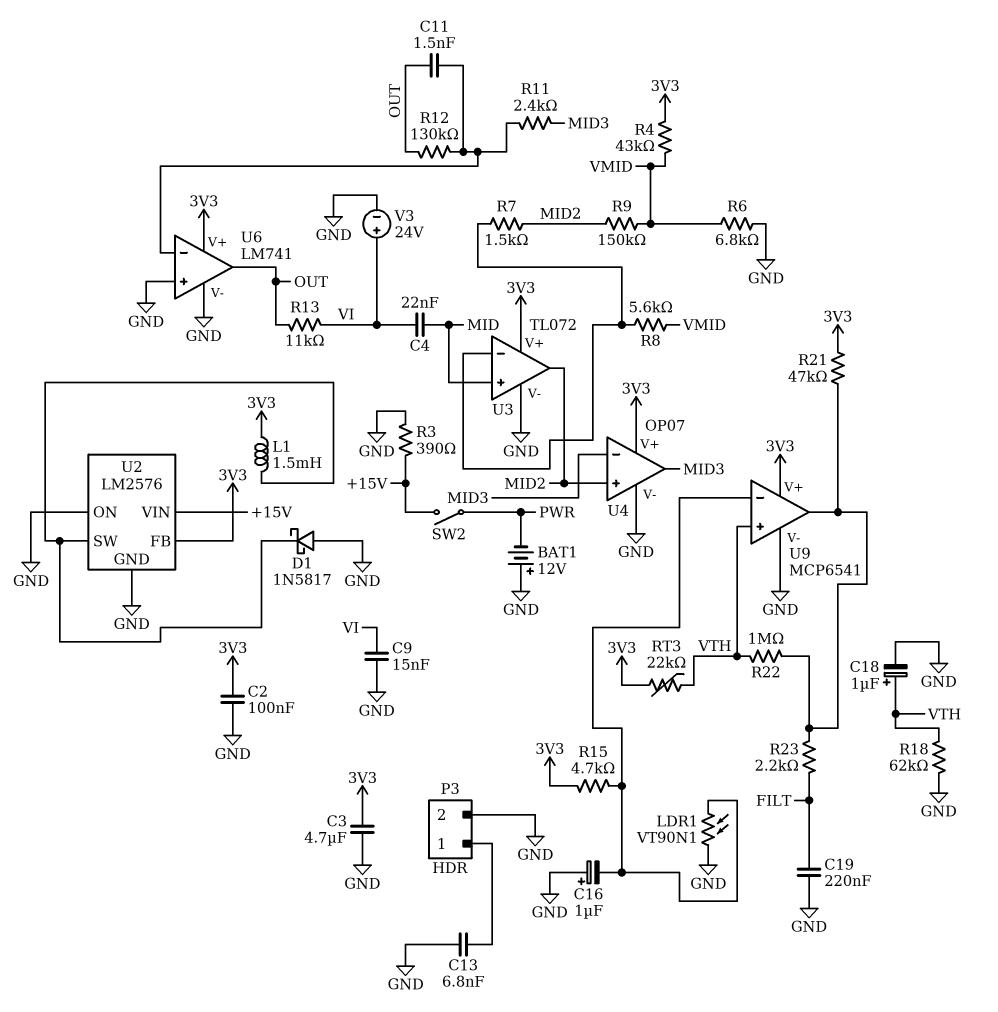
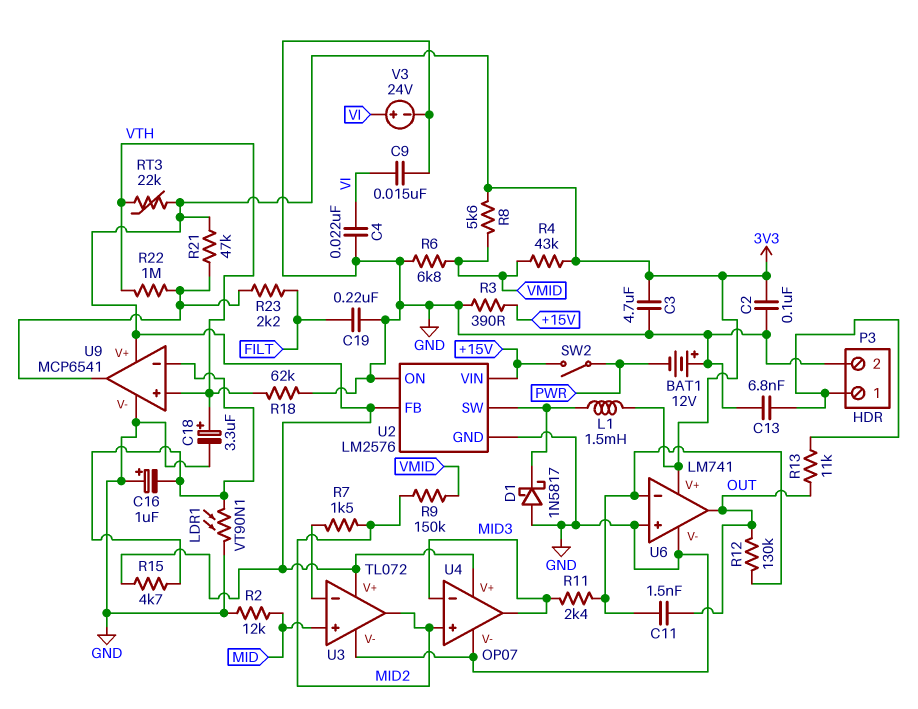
C4: 22nF (MID, VI) -> 22nF (GND, VI)
C18: 1uF (plus VTH, minus GND) -> 3.3uF (plus VTH, minus GND)
R2: none -> 12k (GND, MID)
R8: 5.6k (U3/in-, VMID) -> 5.6k (3V3, VMID)
R13: 11k (OUT, VI) -> 11k (OUT, P3/1)

